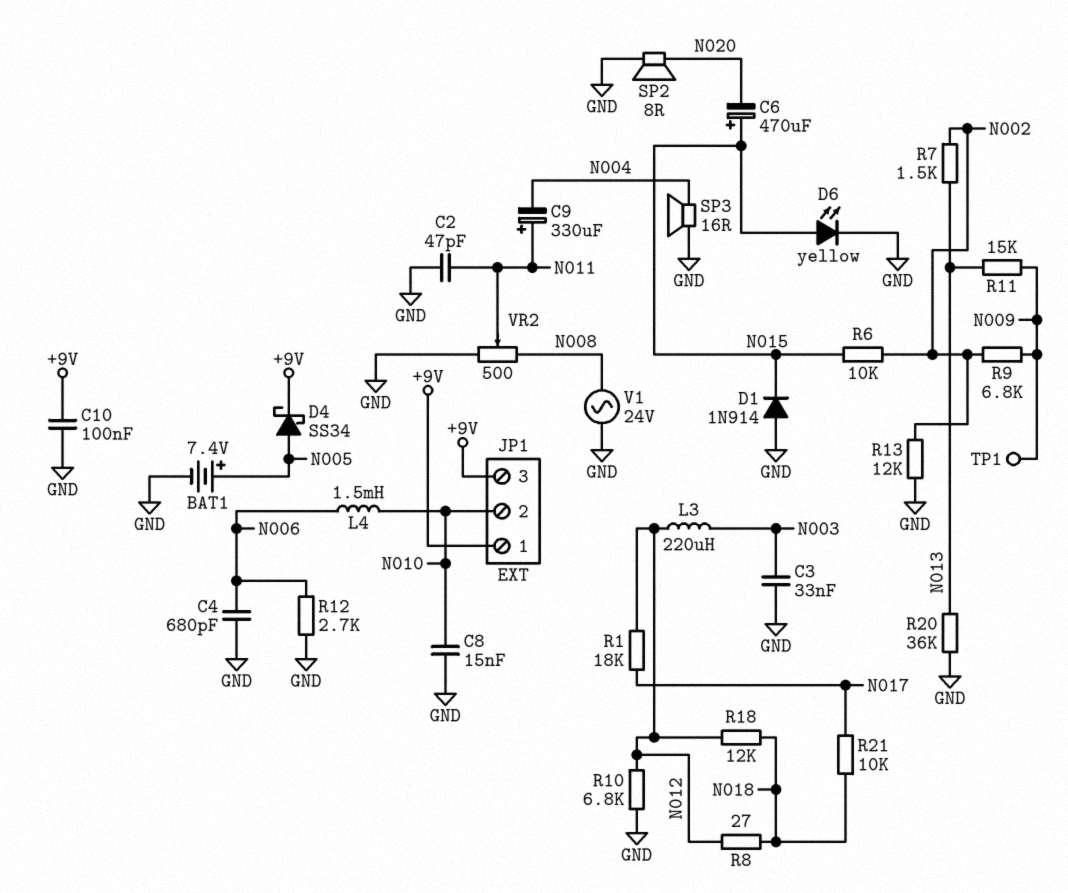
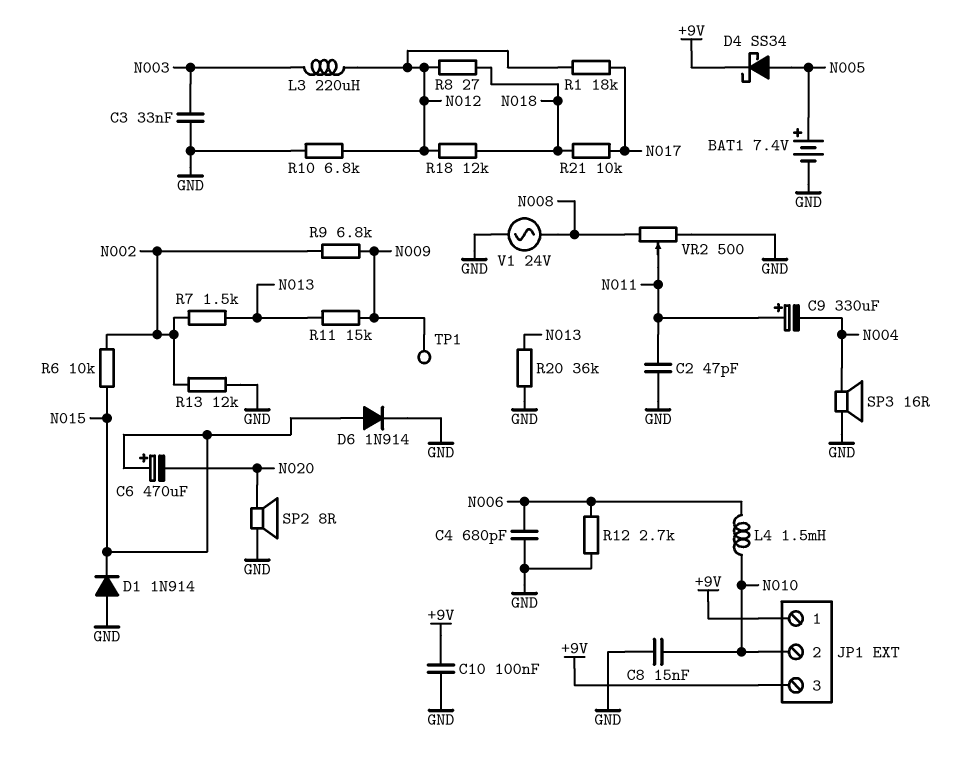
D6: LED yellow (A N015, K GND) -> diode 1N914 (A N015, K GND)

